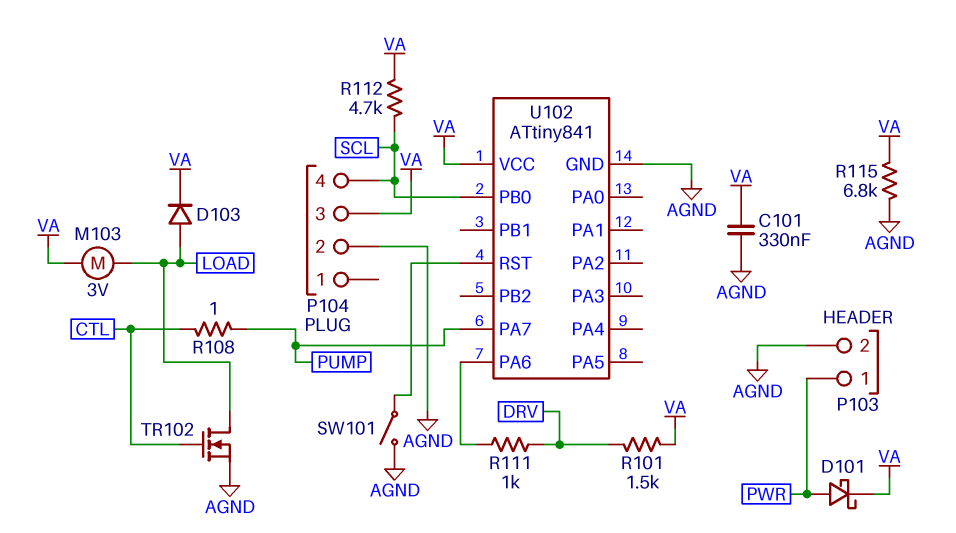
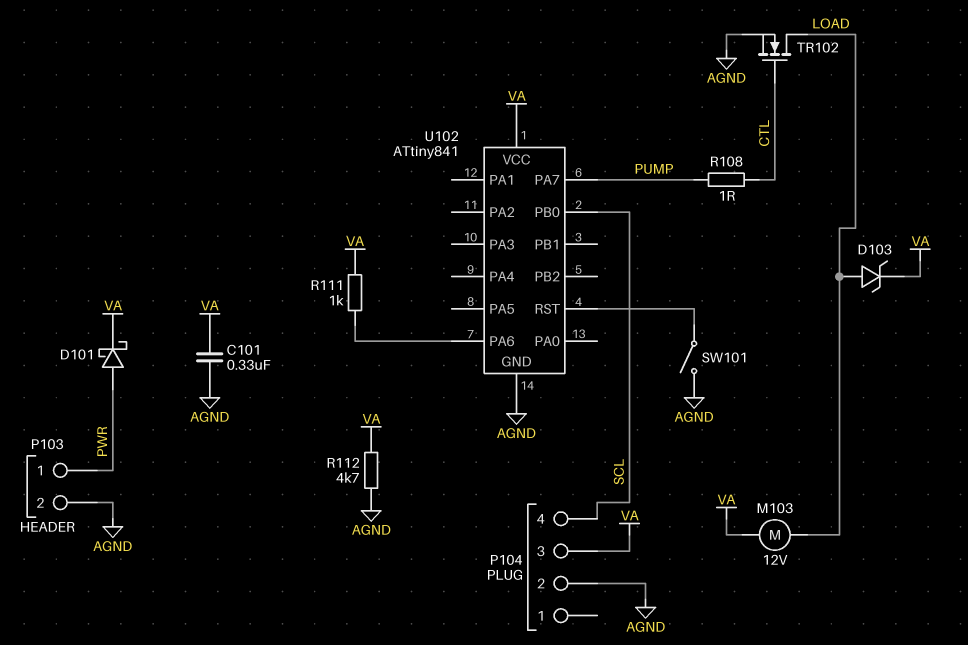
D103: diode (A LOAD, K VA) -> zener (A LOAD, K VA)
M103: motor 3V (LOAD, VA) -> motor 12V (LOAD, VA)
R101: 1.5k (DRV, VA) -> none
R111: 1k (DRV, U102/PA6) -> 1k (U102/PA6, VA)
R112: 4.7k (SCL, VA) -> 4.7k (AGND, VA)
R115: 6.8k (AGND, VA) -> none

